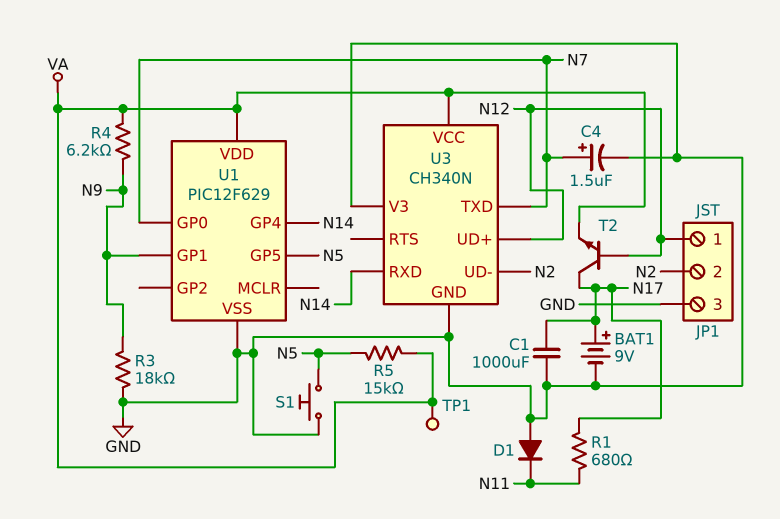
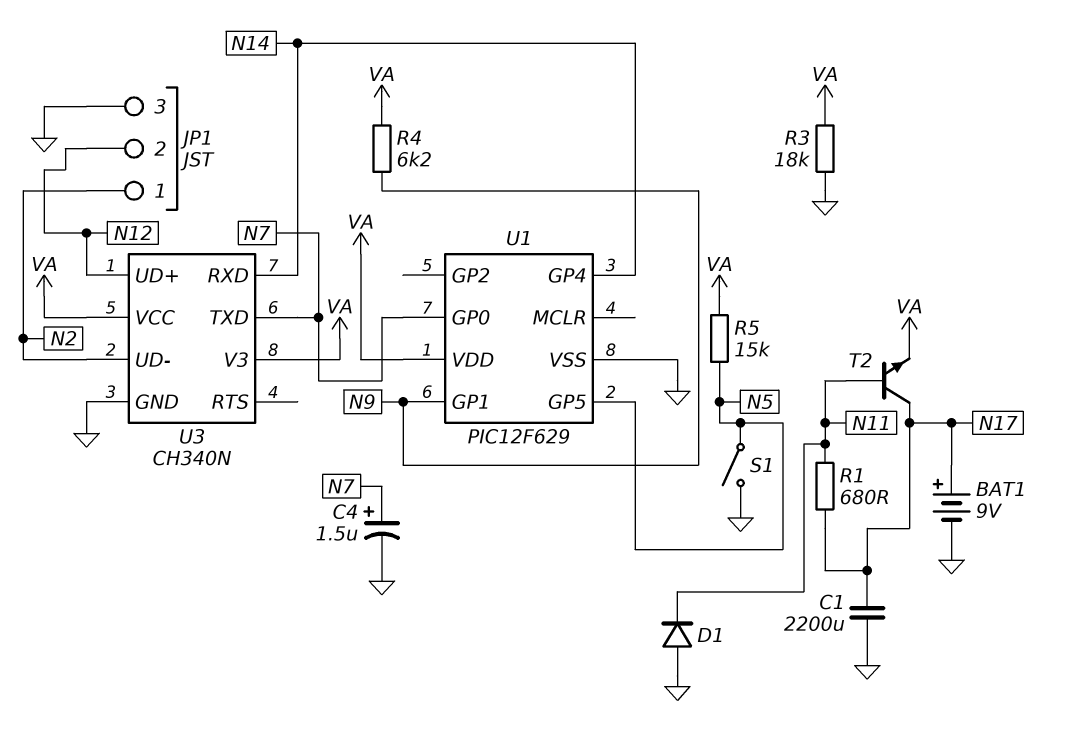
C1: 1000uF (GND, N17) -> 2200uF (GND, N17)
JP1 pin 1: N12 -> N2
JP1 pin 2: N2 -> N12
R3: 18k (GND, N9) -> 18k (GND, VA)
S1: button (GND, N5) -> switch (GND, N5)
T2: NPN (B N12, C N17, E VA) -> NPN (B N11, C N17, E VA)
TP1: test point (VA) -> none
U3 pin V3: GND -> VA

